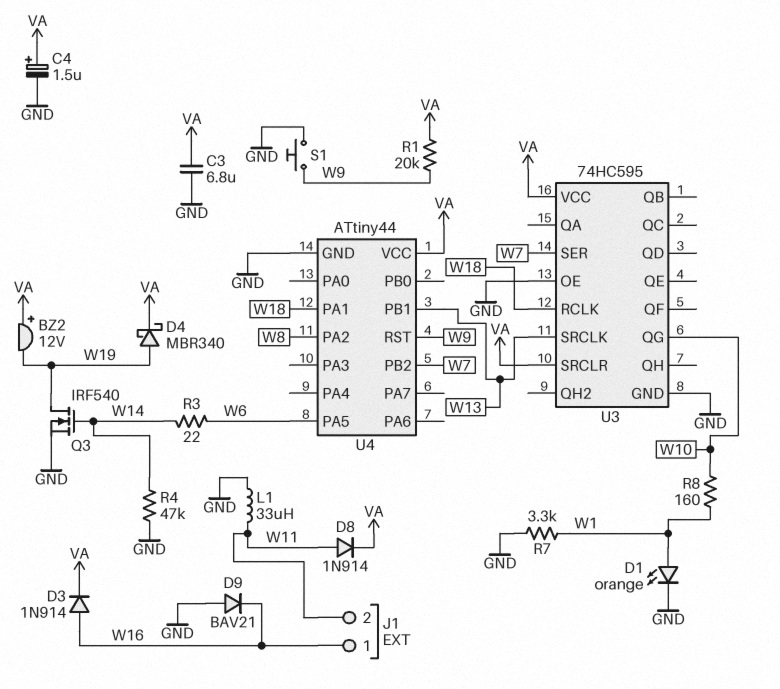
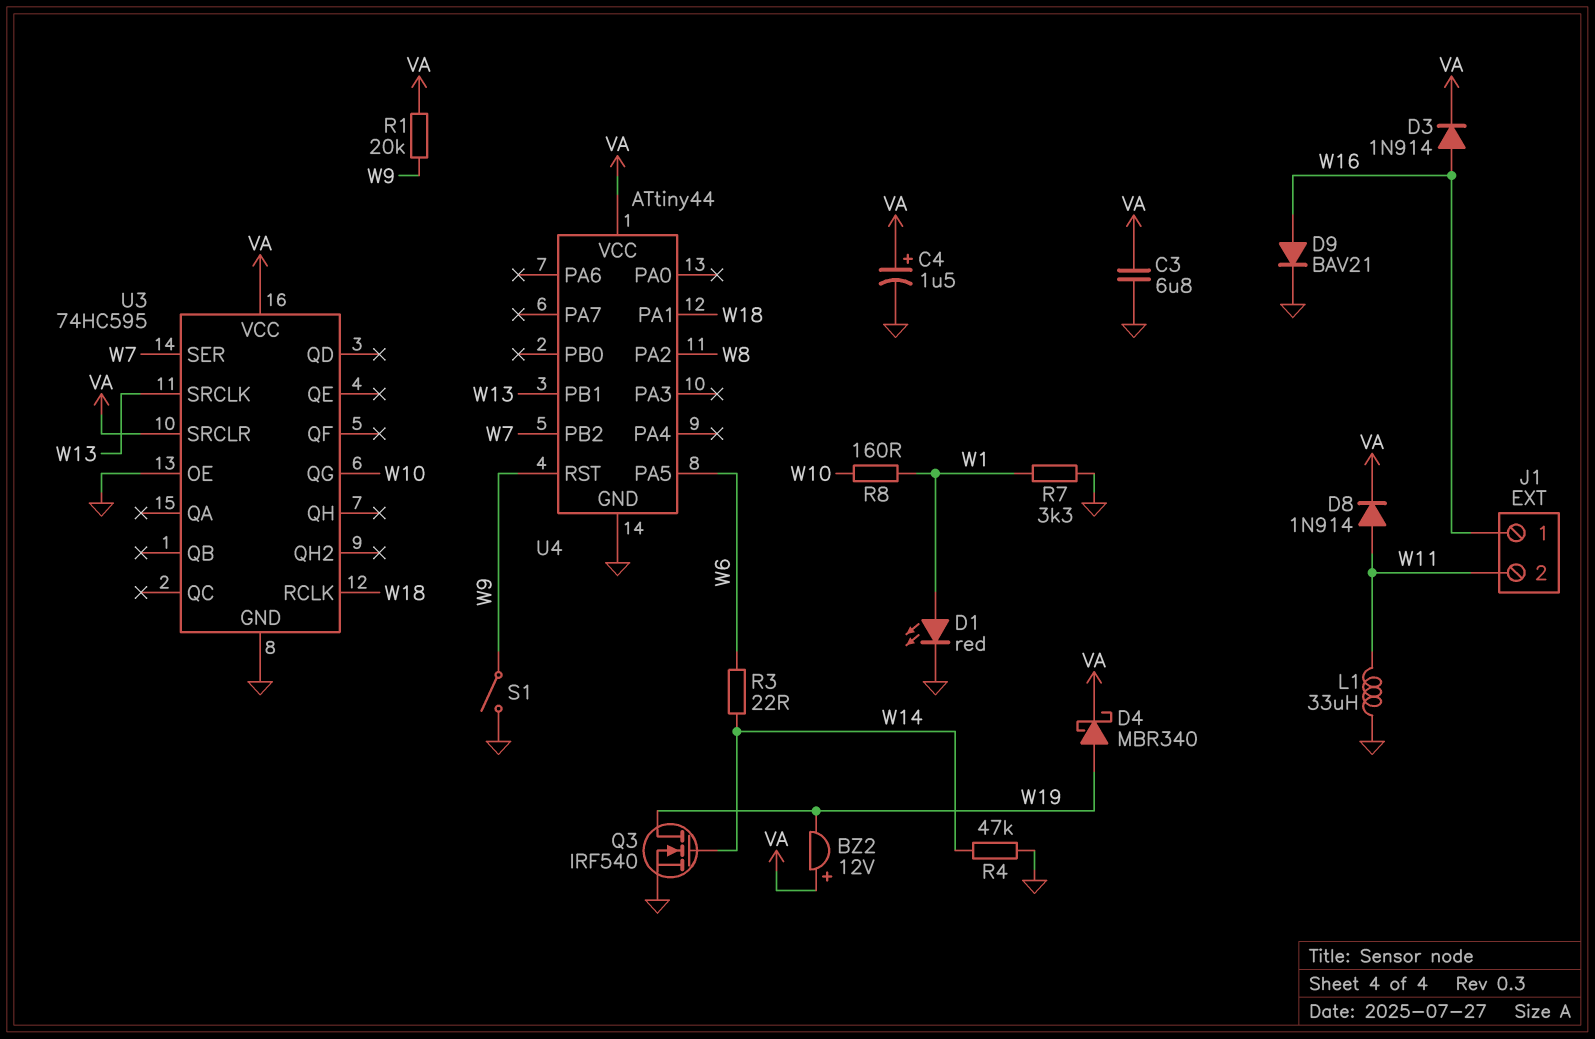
D1: LED orange (A W1, K GND) -> LED red (A W1, K GND)
D9: diode BAV21 (A GND, K W16) -> diode BAV21 (A W16, K GND)
S1: button (GND, W9) -> switch (GND, W9)

